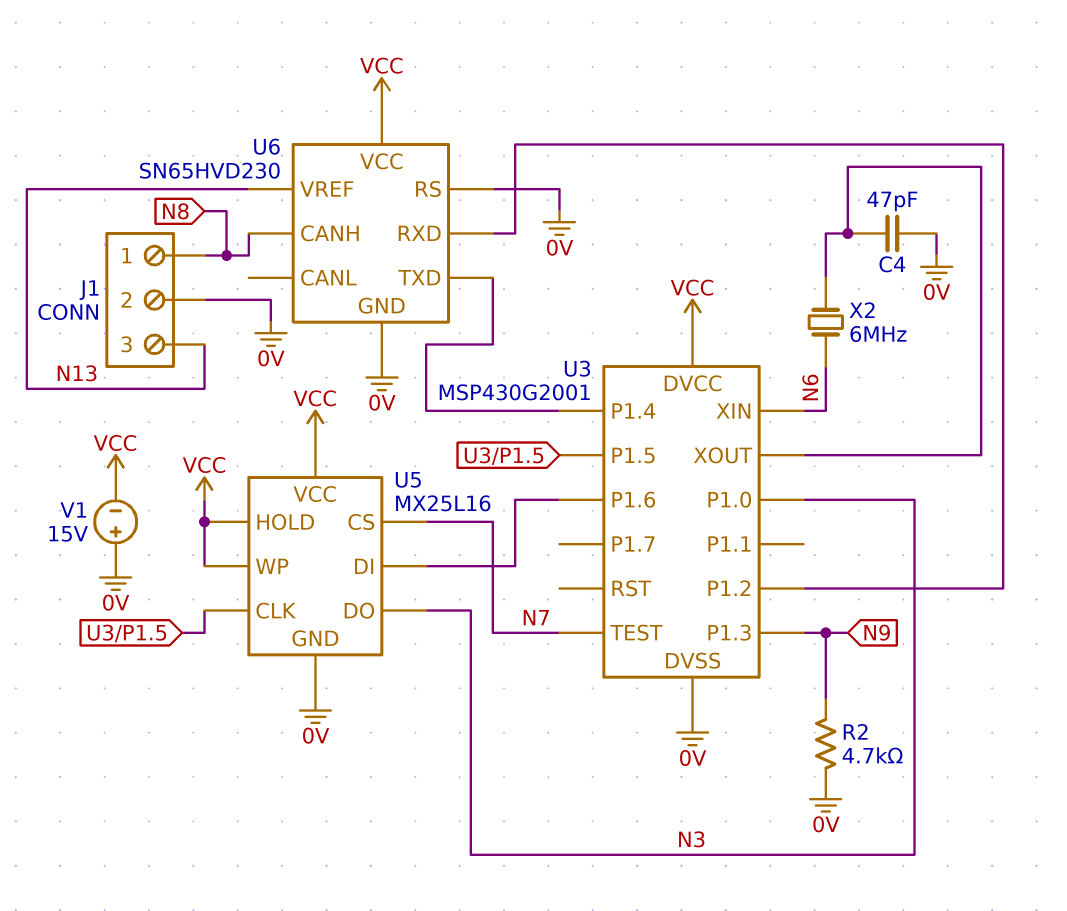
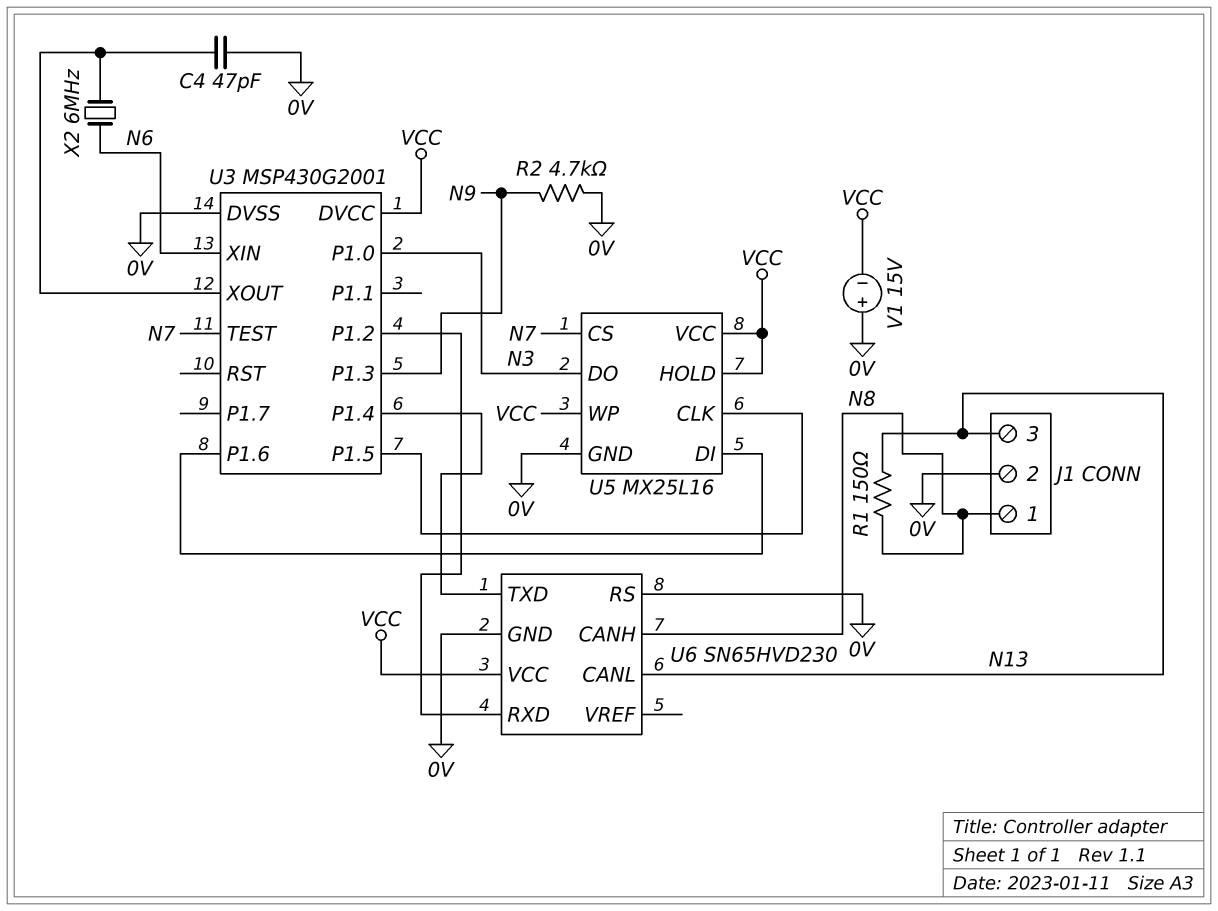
R1: none -> 150 (N8, N13)
U6 pin CANL: none -> N13
U6 pin VREF: N13 -> none

